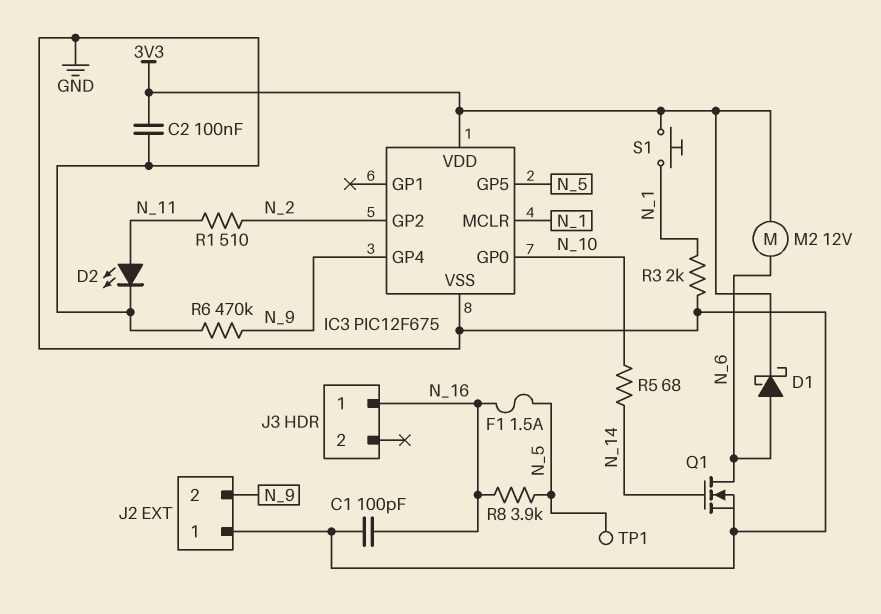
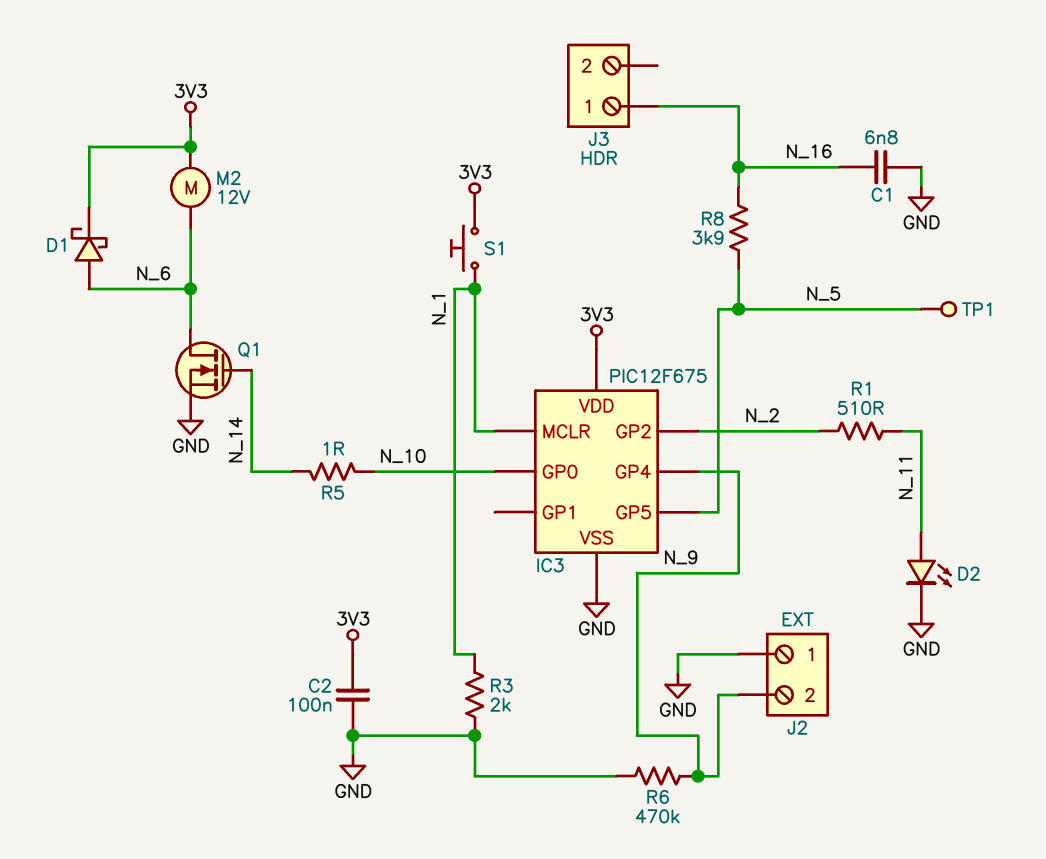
C1: 100pF (GND, N_16) -> 6.8nF (GND, N_16)
F1: 1.5A (N_5, N_16) -> none
R5: 68 (N_10, N_14) -> 1 (N_10, N_14)

